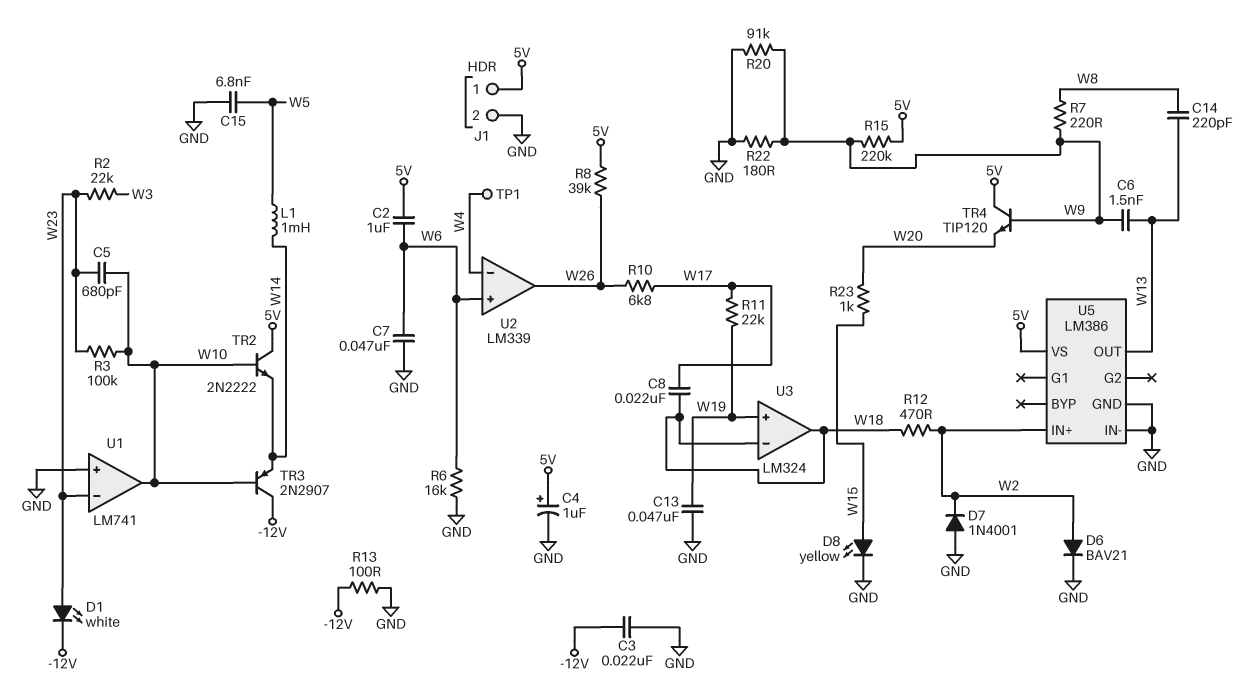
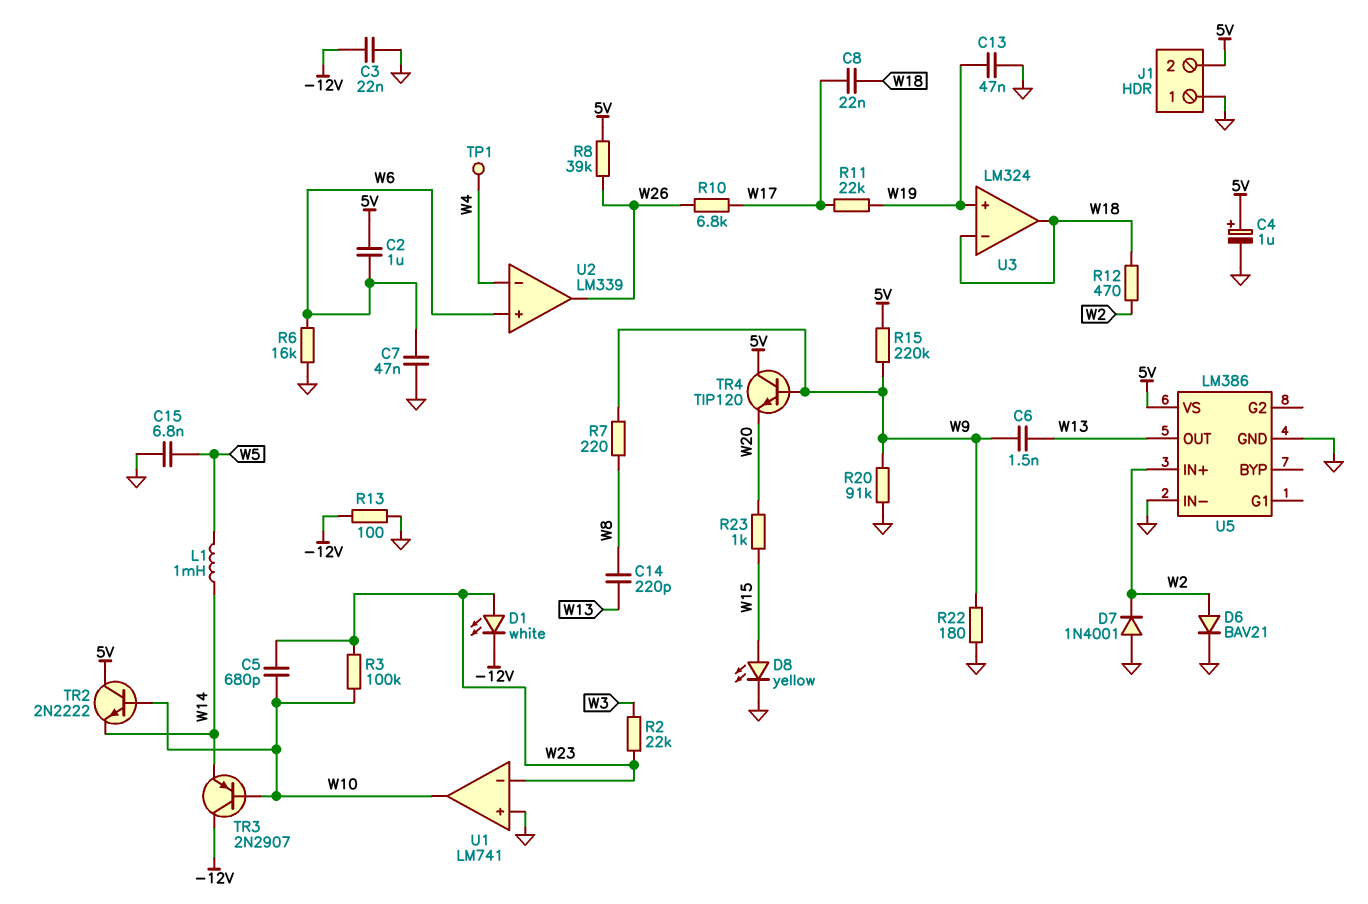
J1 pin 1: 5V -> GND
J1 pin 2: GND -> 5V

